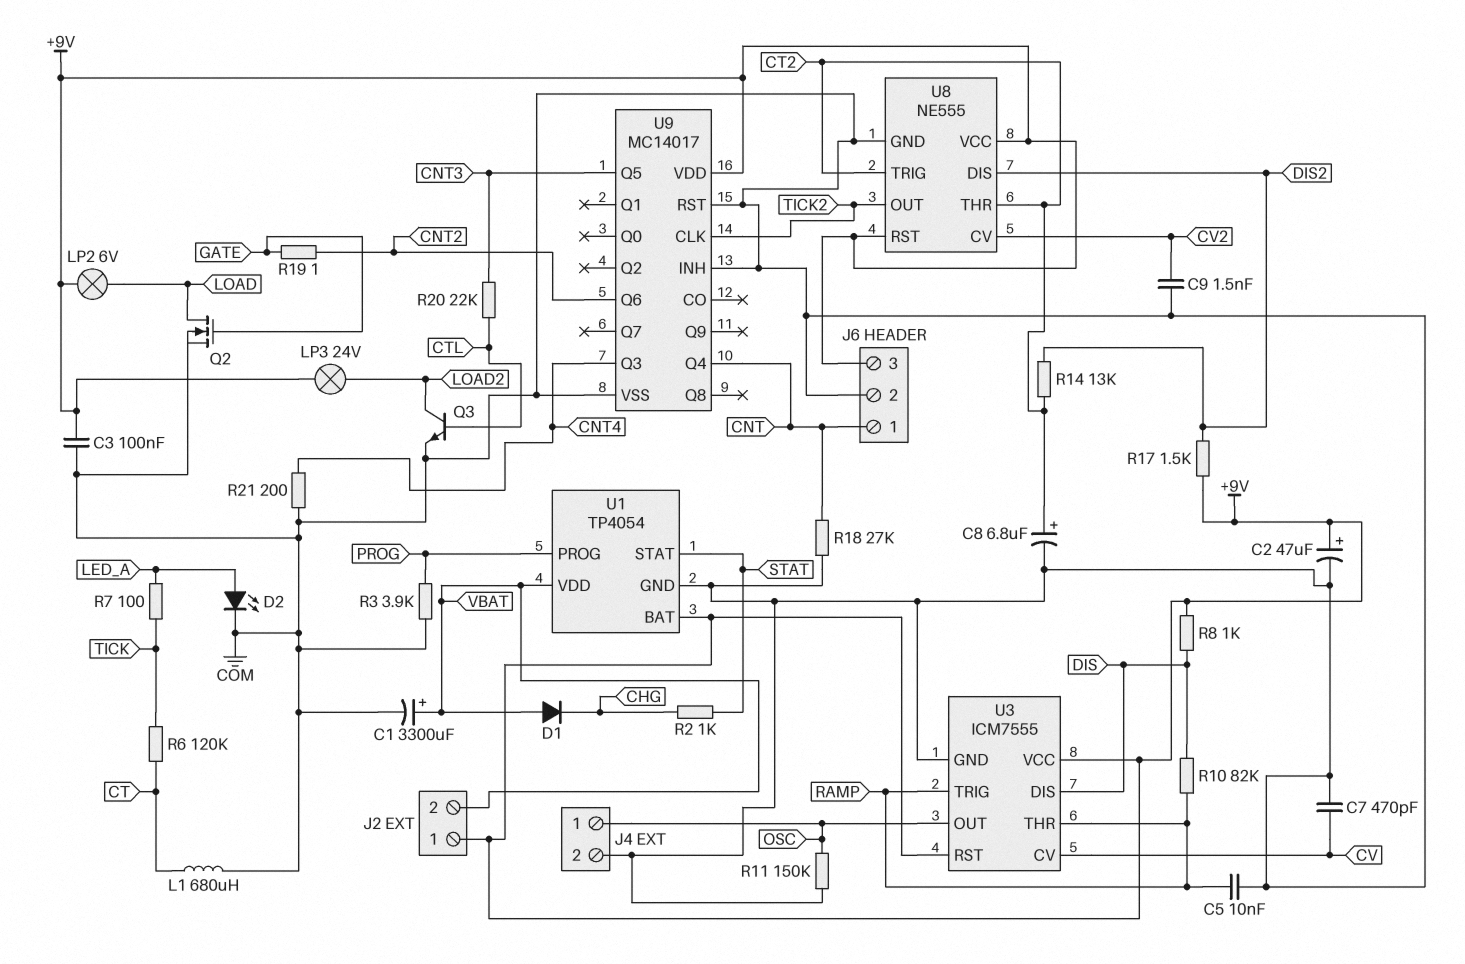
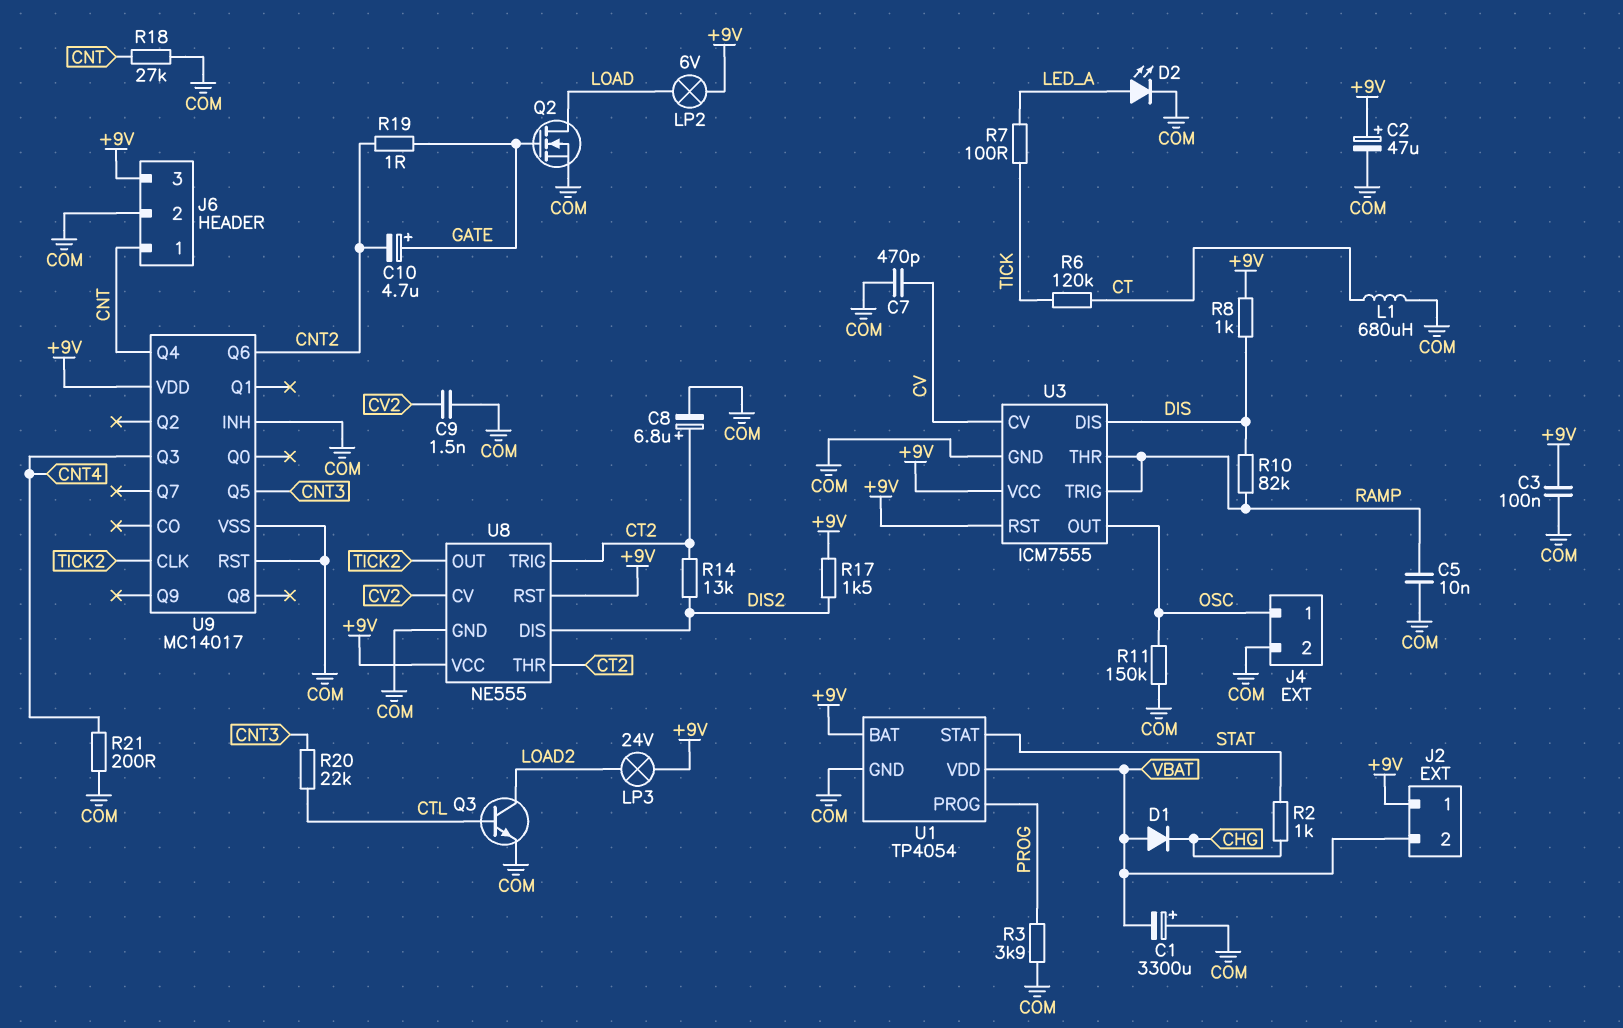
C1: 3300uF (plus VBAT, minus COM) -> 3300uF (plus COM, minus VBAT)
C10: none -> 4.7uF (plus GATE, minus CNT2)

